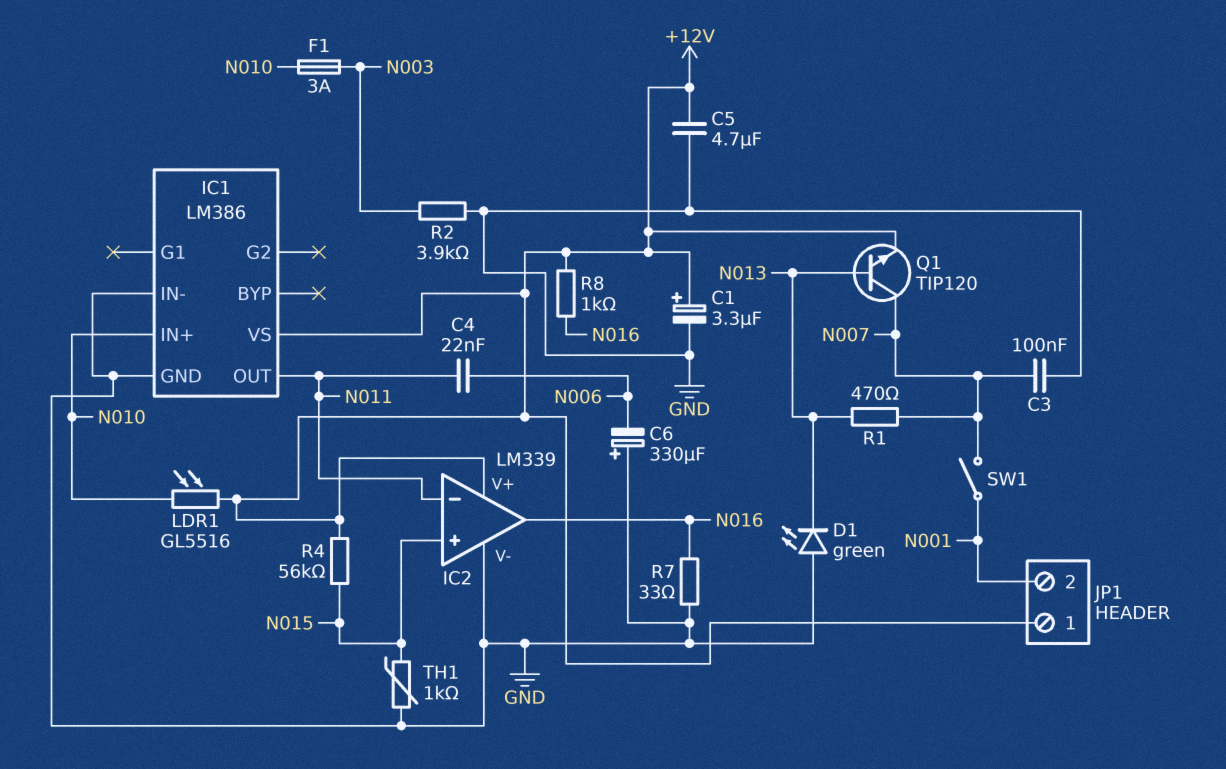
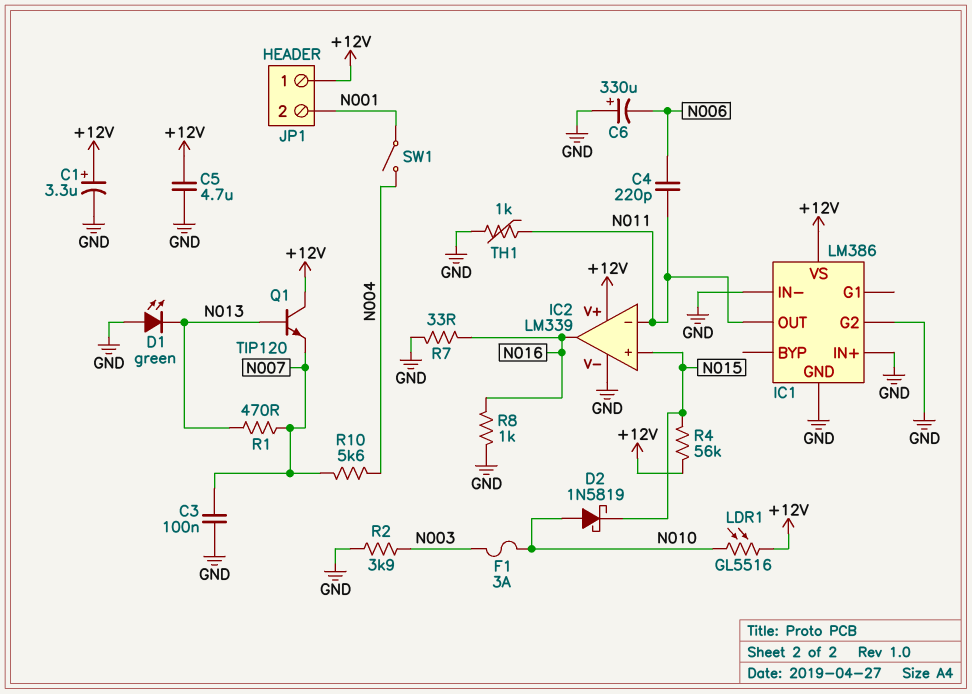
C4: 22nF (N006, N011) -> 220pF (N006, N011)
D2: none -> schottky 1N5819 (A N010, K N015)
IC1 pin G2: none -> GND
IC1 pin IN+: N010 -> GND
Q1: NPN TIP120 (B N013, C N007, E +12V) -> NPN TIP120 (B N013, C +12V, E N007)
R8: 1k (+12V, N016) -> 1k (GND, N016)
R10: none -> 5.6k (N004, N007)
SW1: switch (N001, N007) -> switch (N001, N004)
TH1: 1k (GND, N015) -> 1k (GND, N011)

